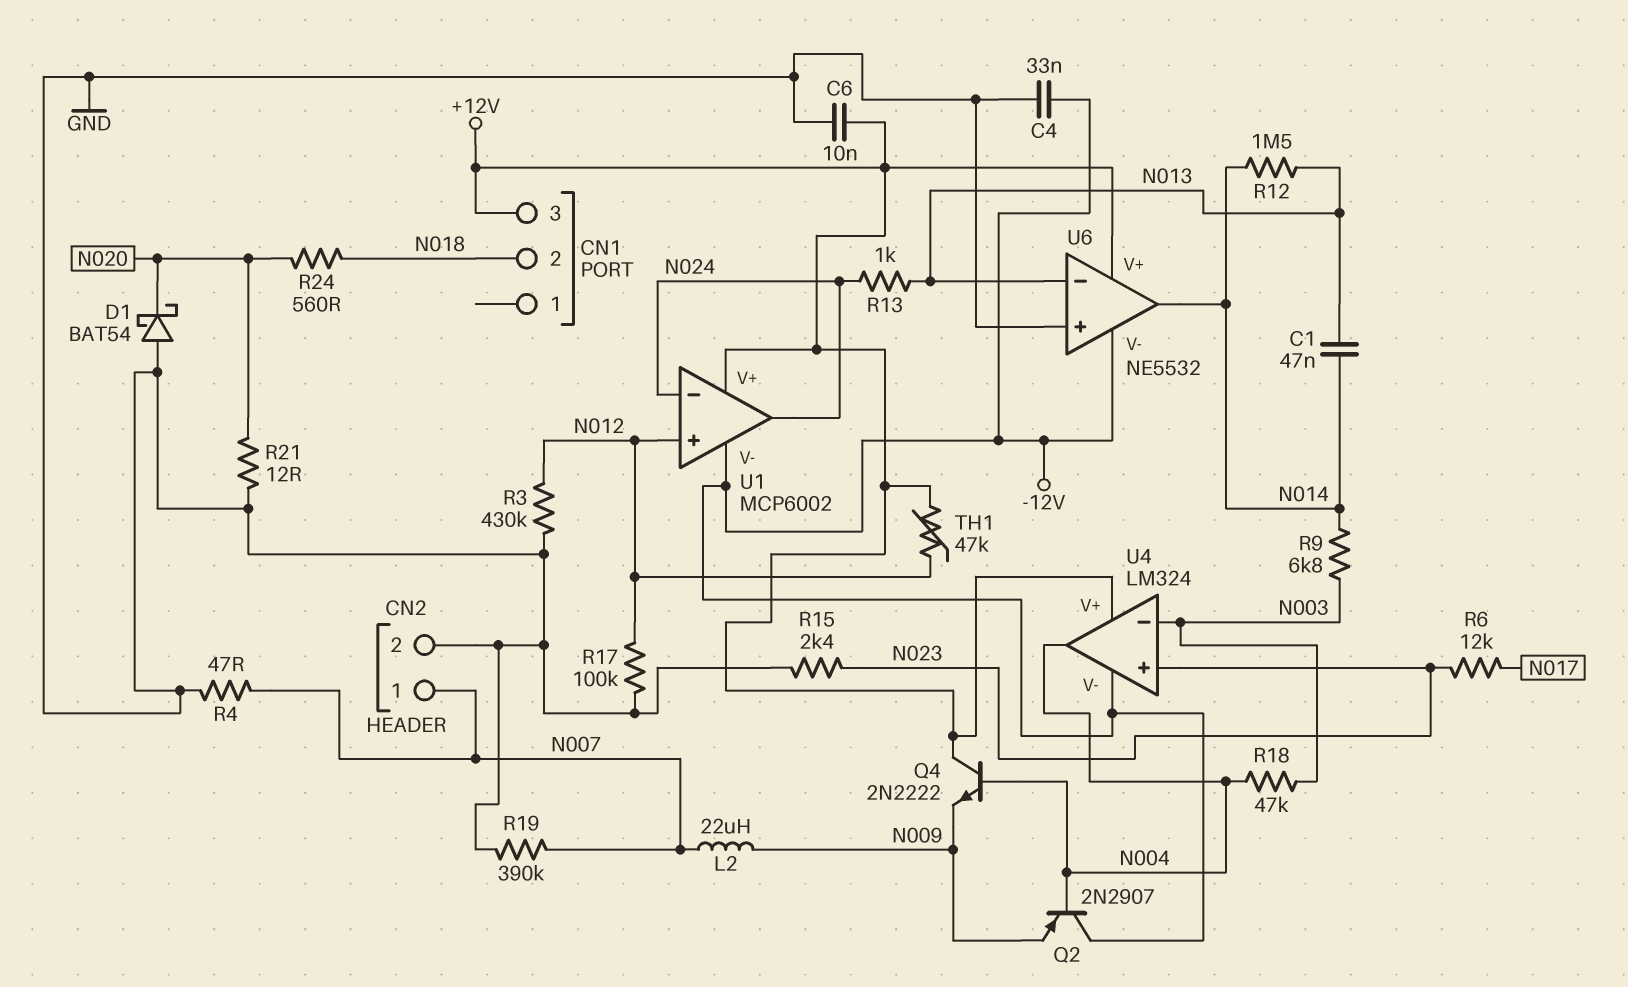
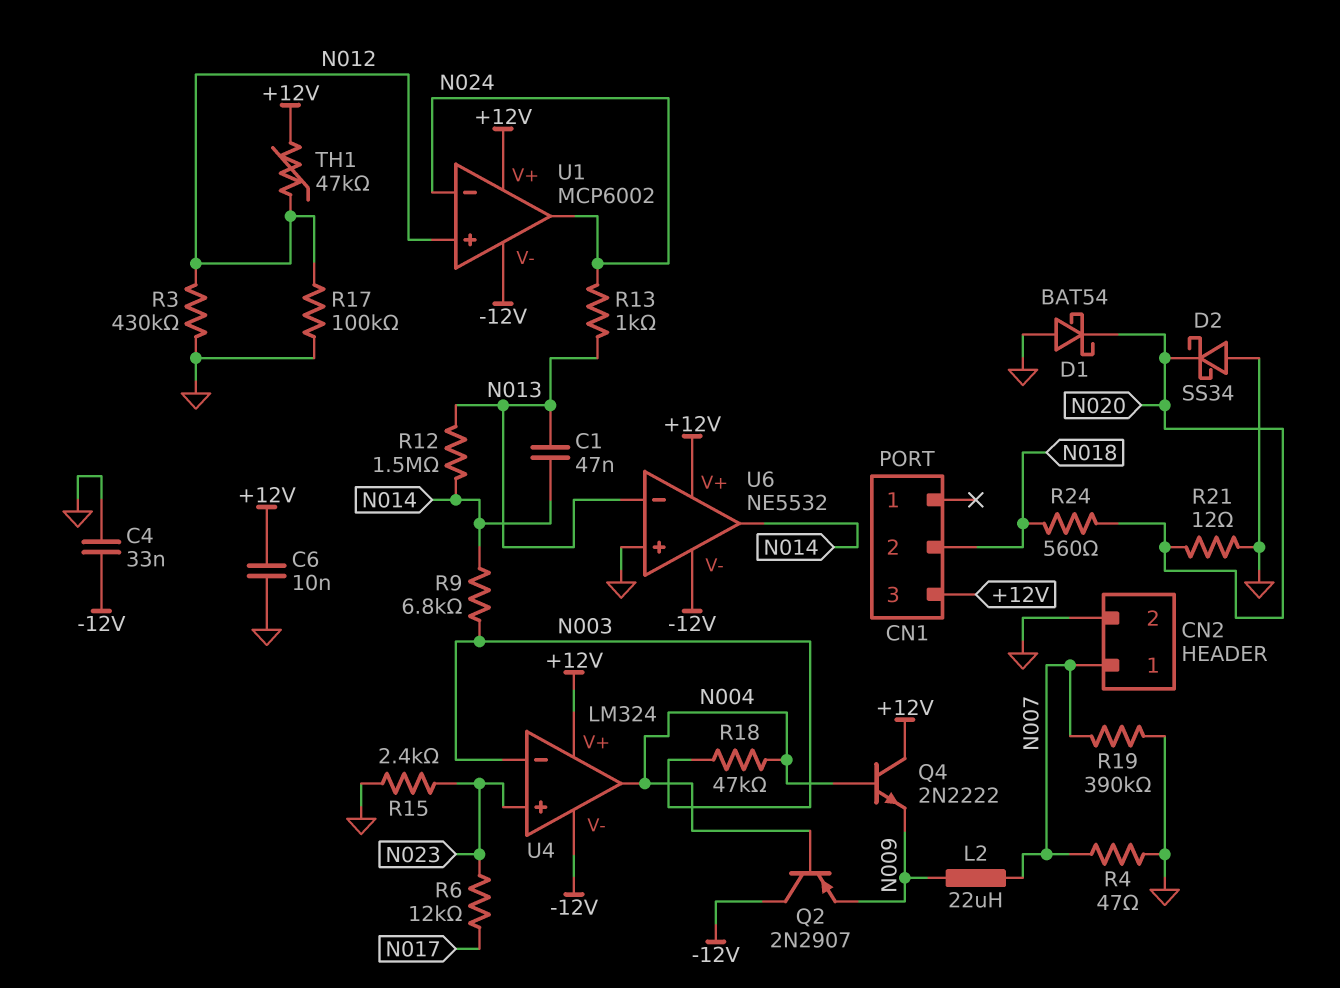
D2: none -> schottky SS34 (A GND, K N020)

